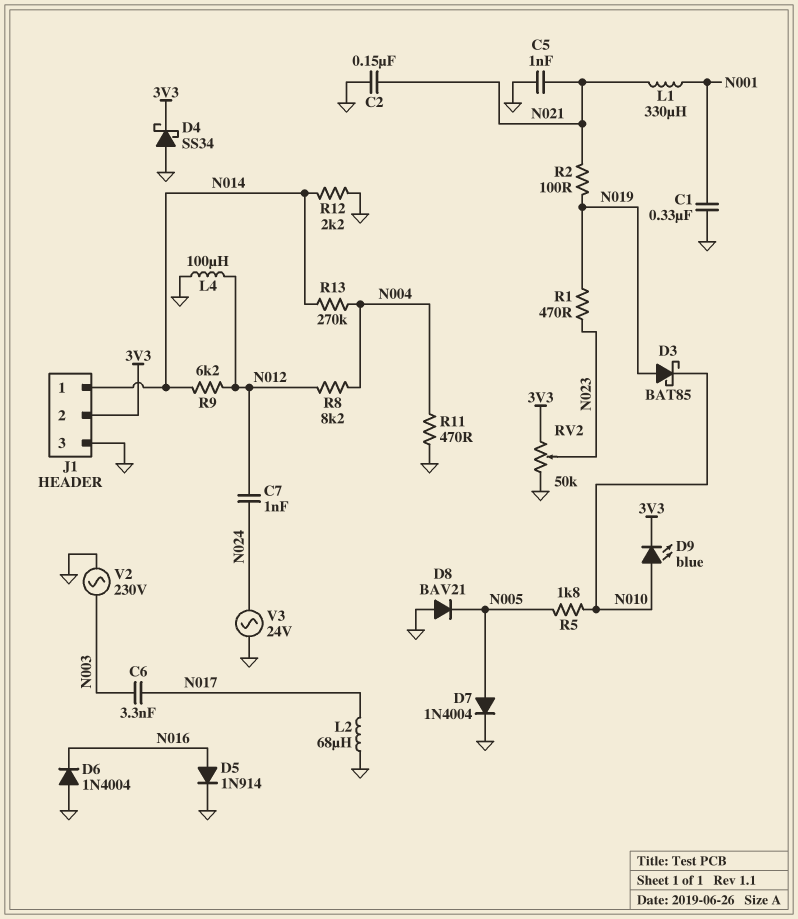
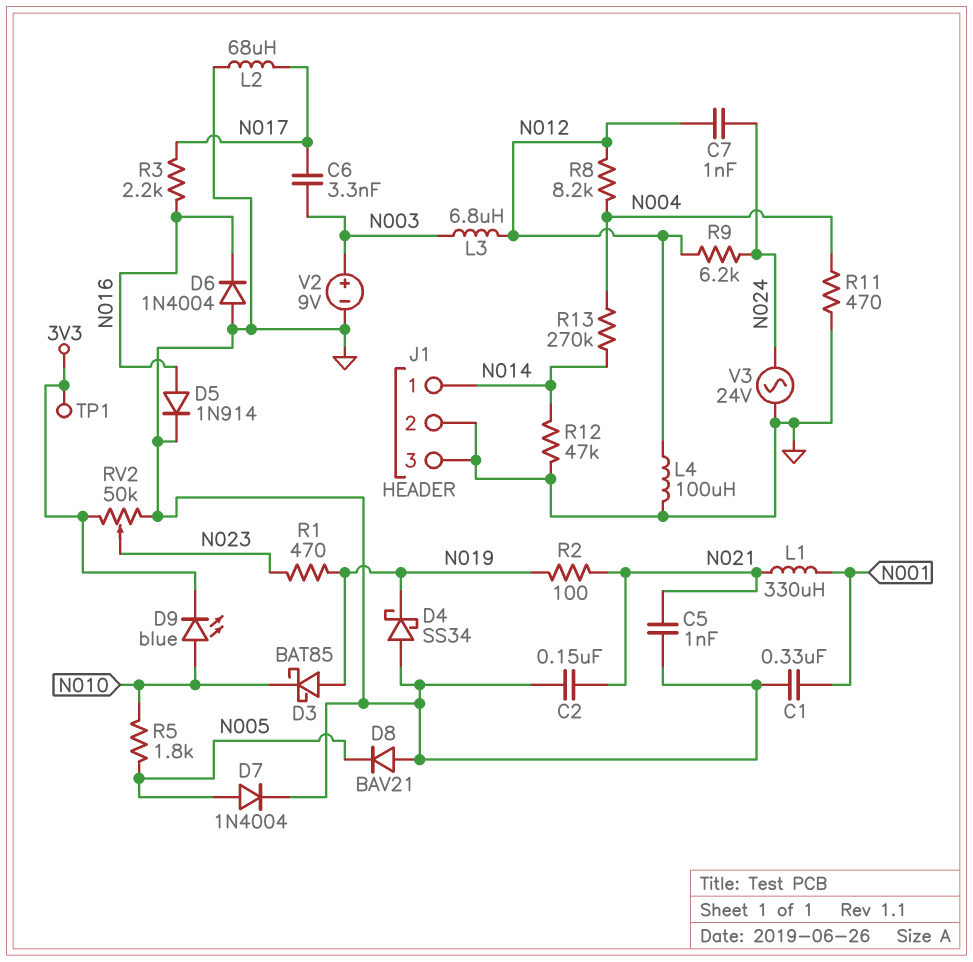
D4: schottky SS34 (A GND, K 3V3) -> schottky SS34 (A GND, K N019)
J1 pin 2: 3V3 -> GND
L3: none -> 6.8uH (N003, N012)
R3: none -> 2.2k (N016, N017)
R9: 6.2k (N012, N014) -> 6.2k (N012, N024)
R12: 2.2k (GND, N014) -> 47k (GND, N014)
TP1: none -> test point (3V3)
V2: AC 230V (GND, N003) -> 9V (plus N003, minus GND)

